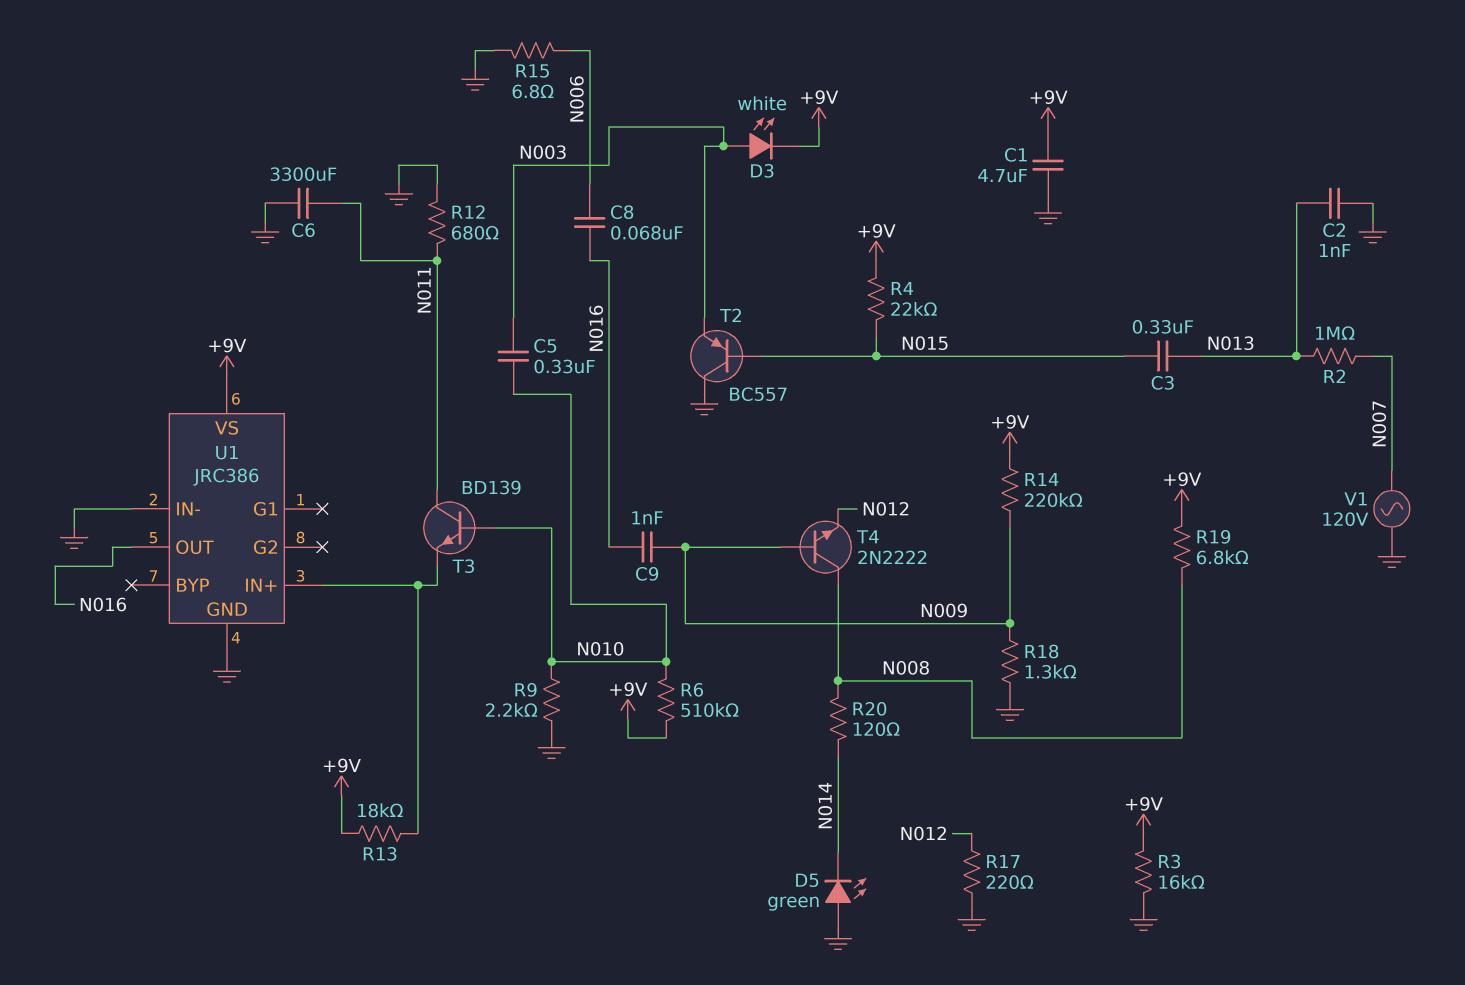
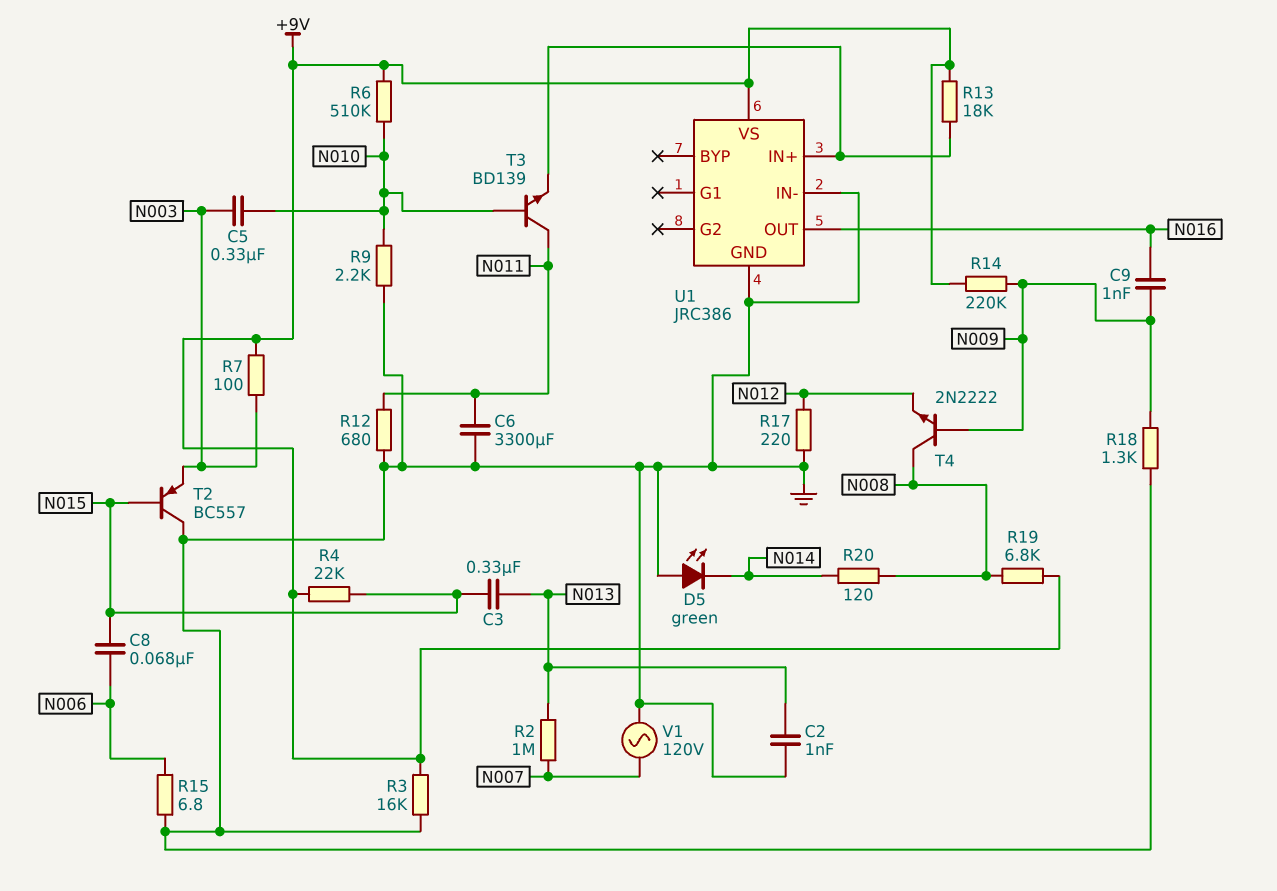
C1: 4.7uF (+9V, GND) -> none
C8: 68nF (N006, N016) -> 68nF (N006, N015)
D3: LED white (A N003, K +9V) -> none
R7: none -> 100 (+9V, N003)

